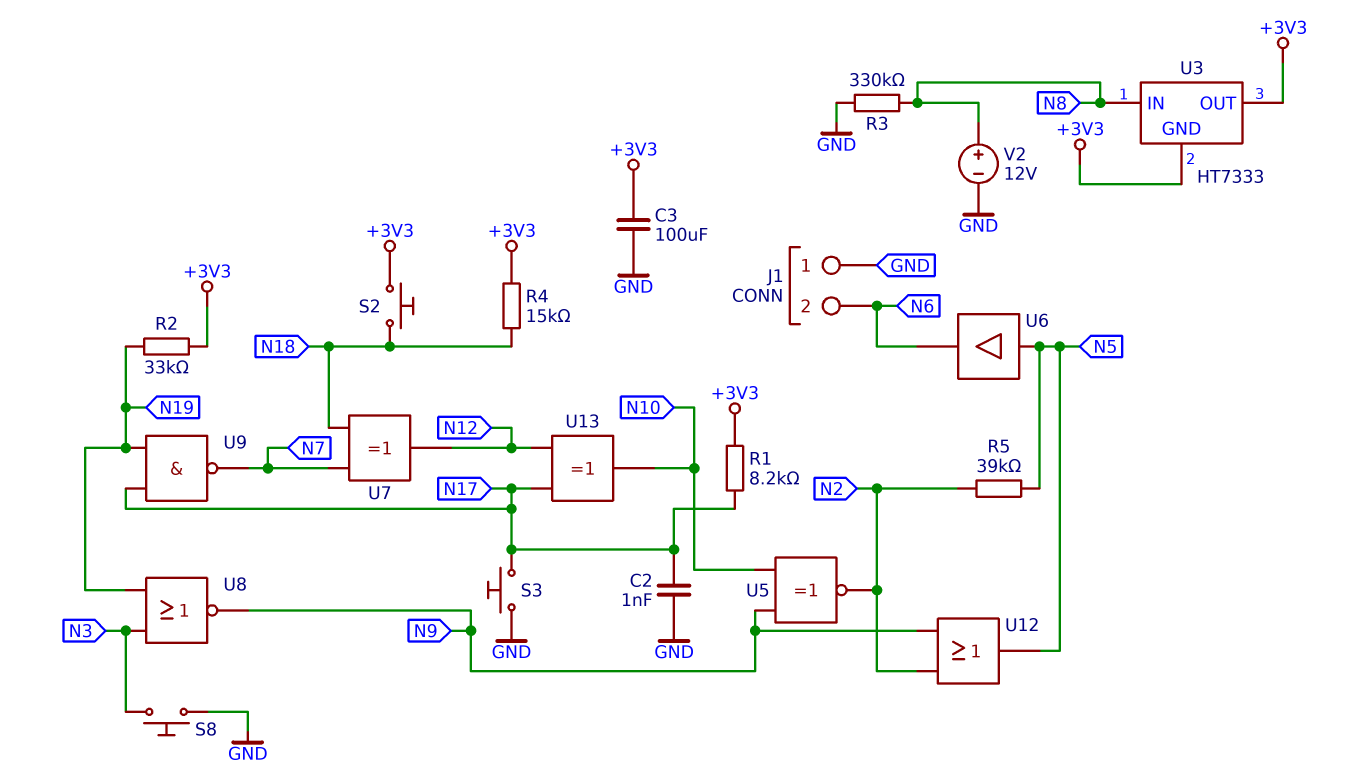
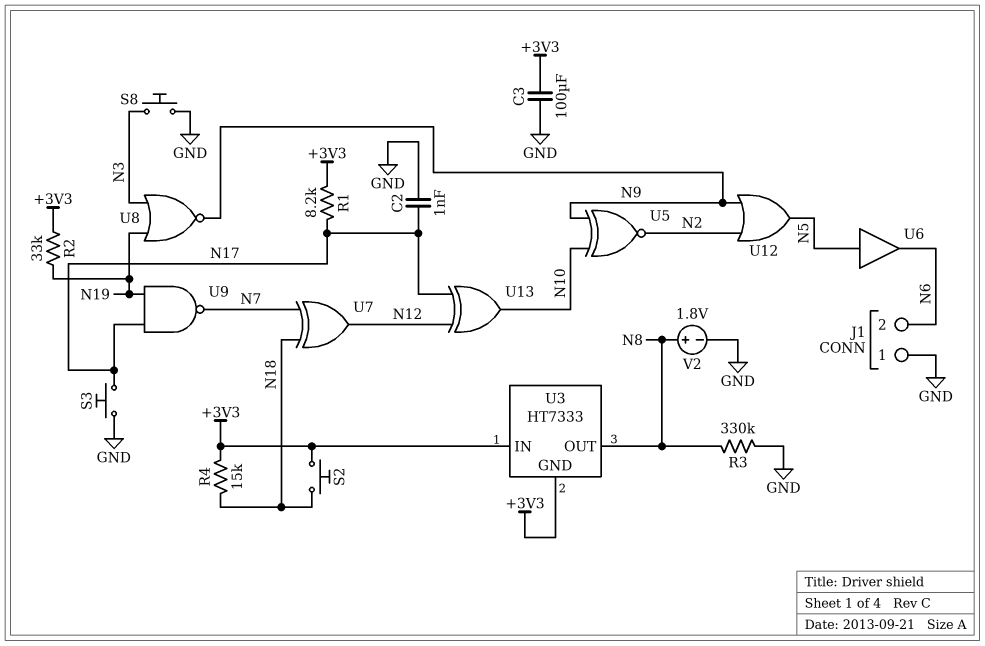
R5: 39k (N2, N5) -> none
U3 pin IN: N8 -> +3V3
U3 pin OUT: +3V3 -> N8
V2: 12V (plus N8, minus GND) -> 1.8V (plus N8, minus GND)

